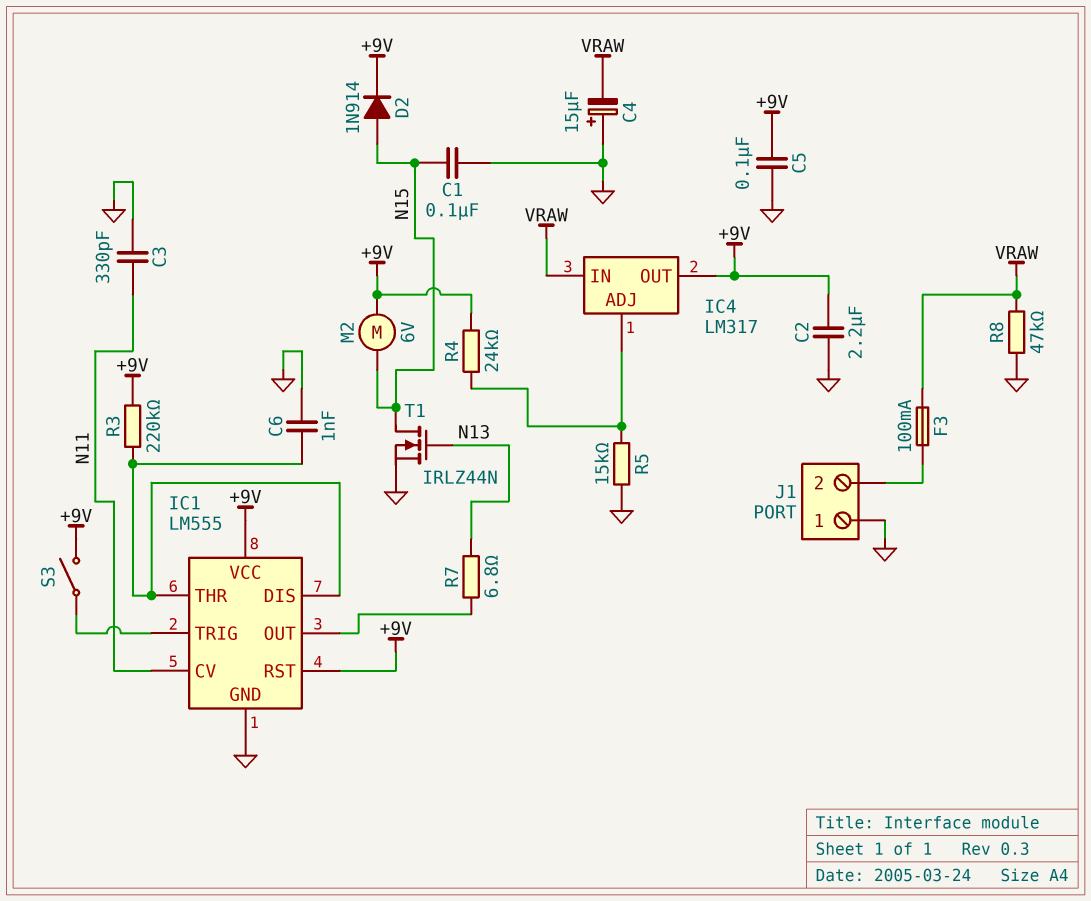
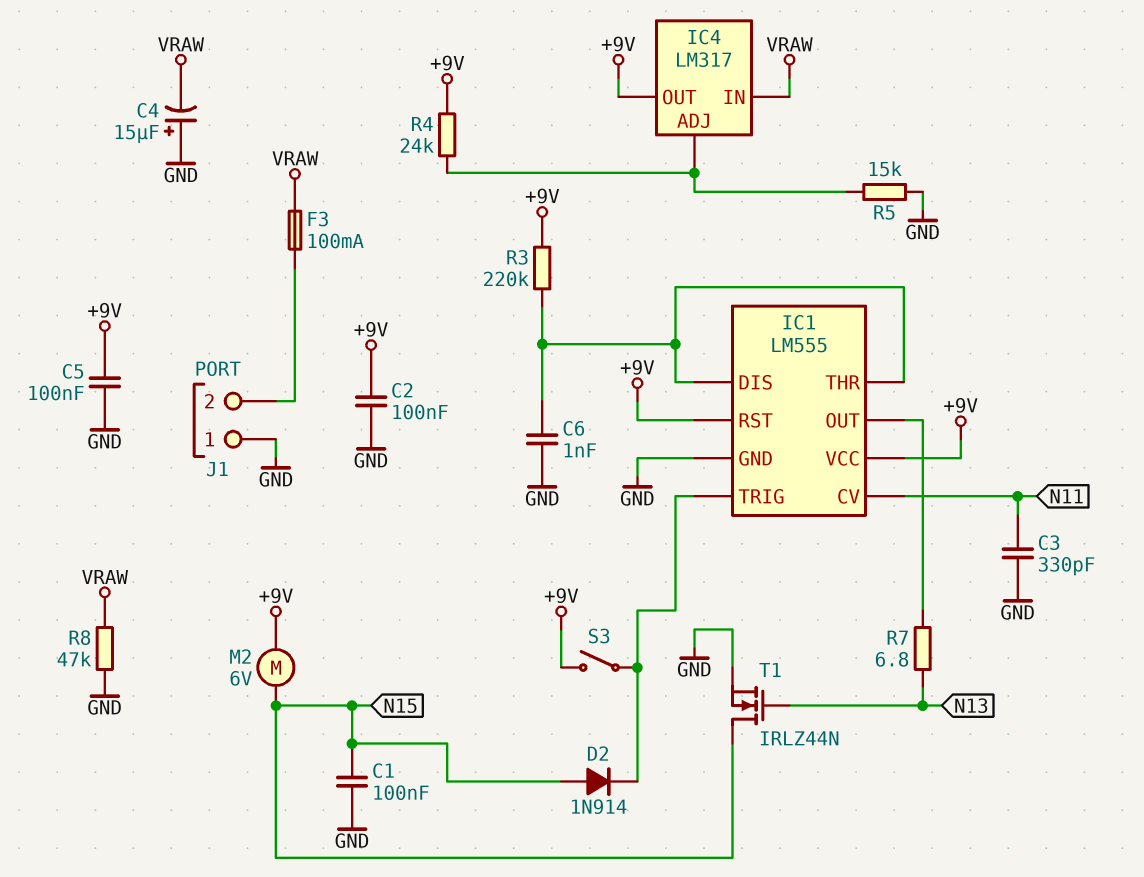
C2: 2.2uF (+9V, GND) -> 100nF (+9V, GND)
D2: diode 1N914 (A N15, K +9V) -> diode 1N914 (A N15, K IC1/TRIG)

